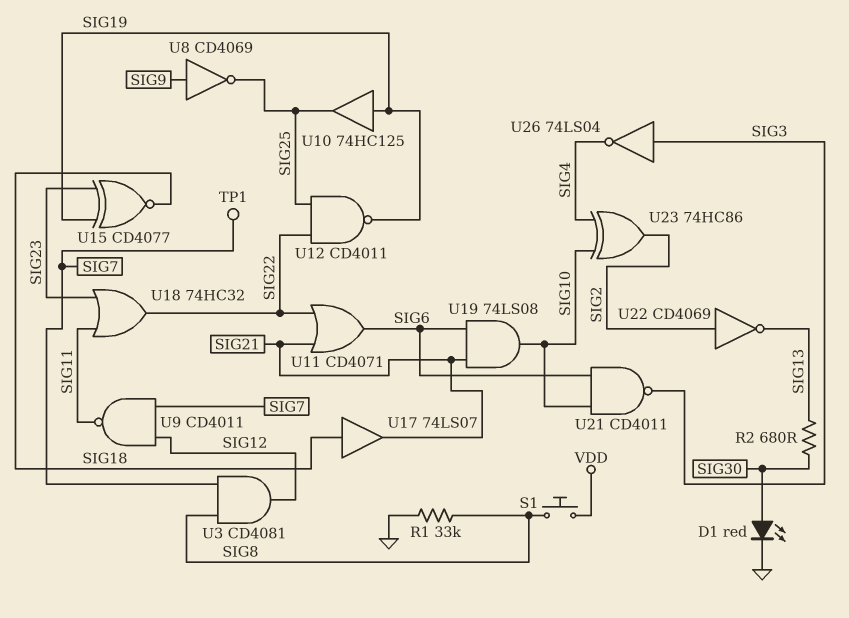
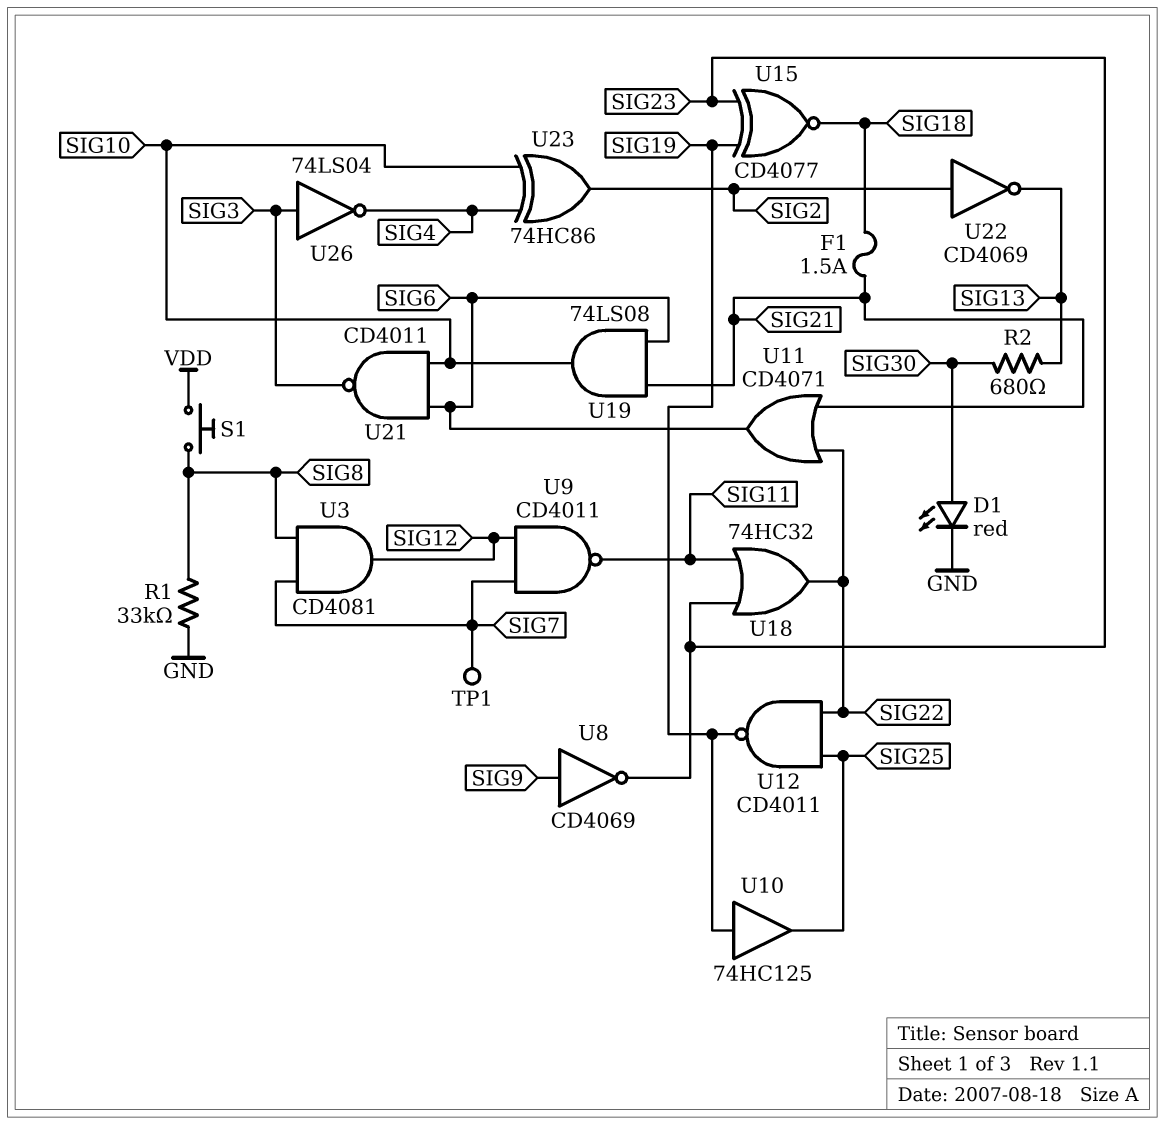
F1: none -> 1.5A (SIG18, SIG21)
U8: NOT CD4069 (in SIG9, out SIG25) -> NOT CD4069 (in SIG9, out SIG23)
U17: buffer 74LS07 (in SIG18, out SIG21) -> none

